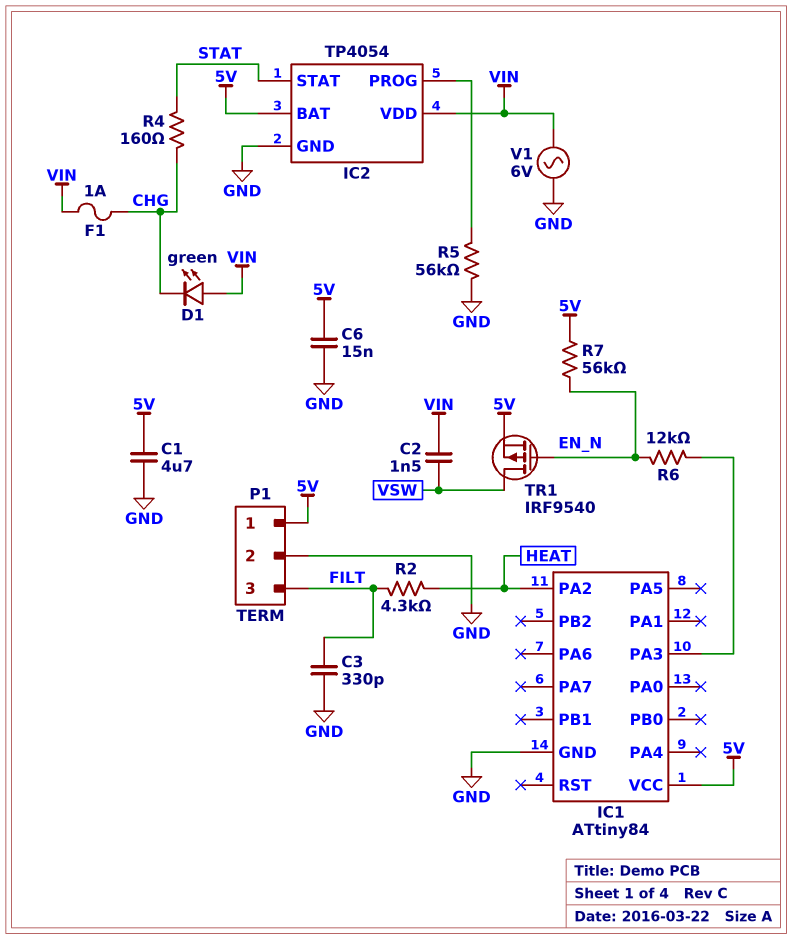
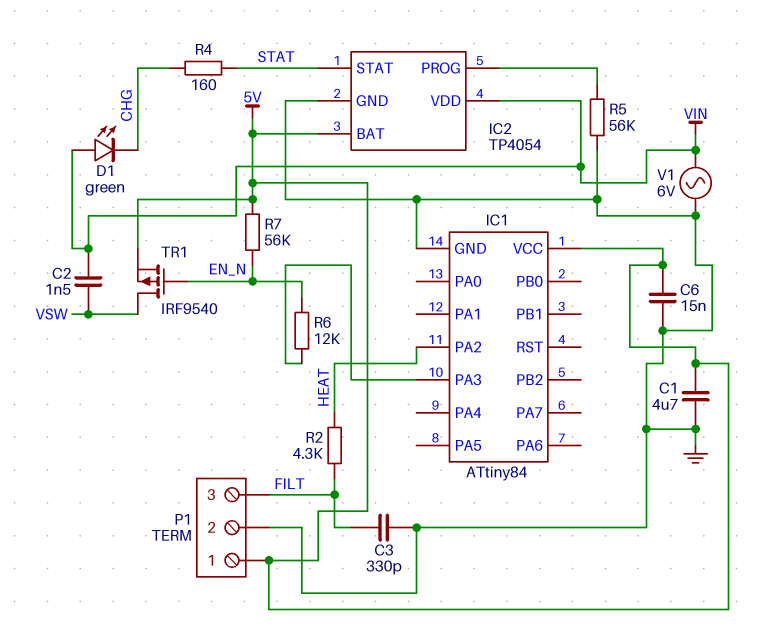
F1: 1A (CHG, VIN) -> none

